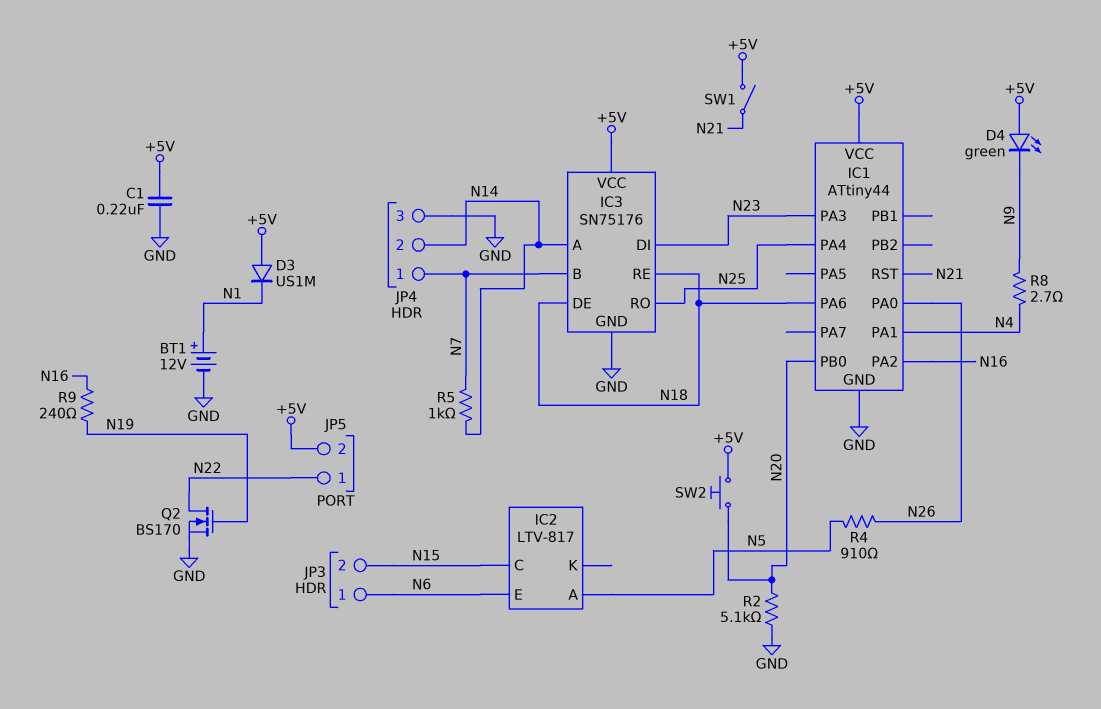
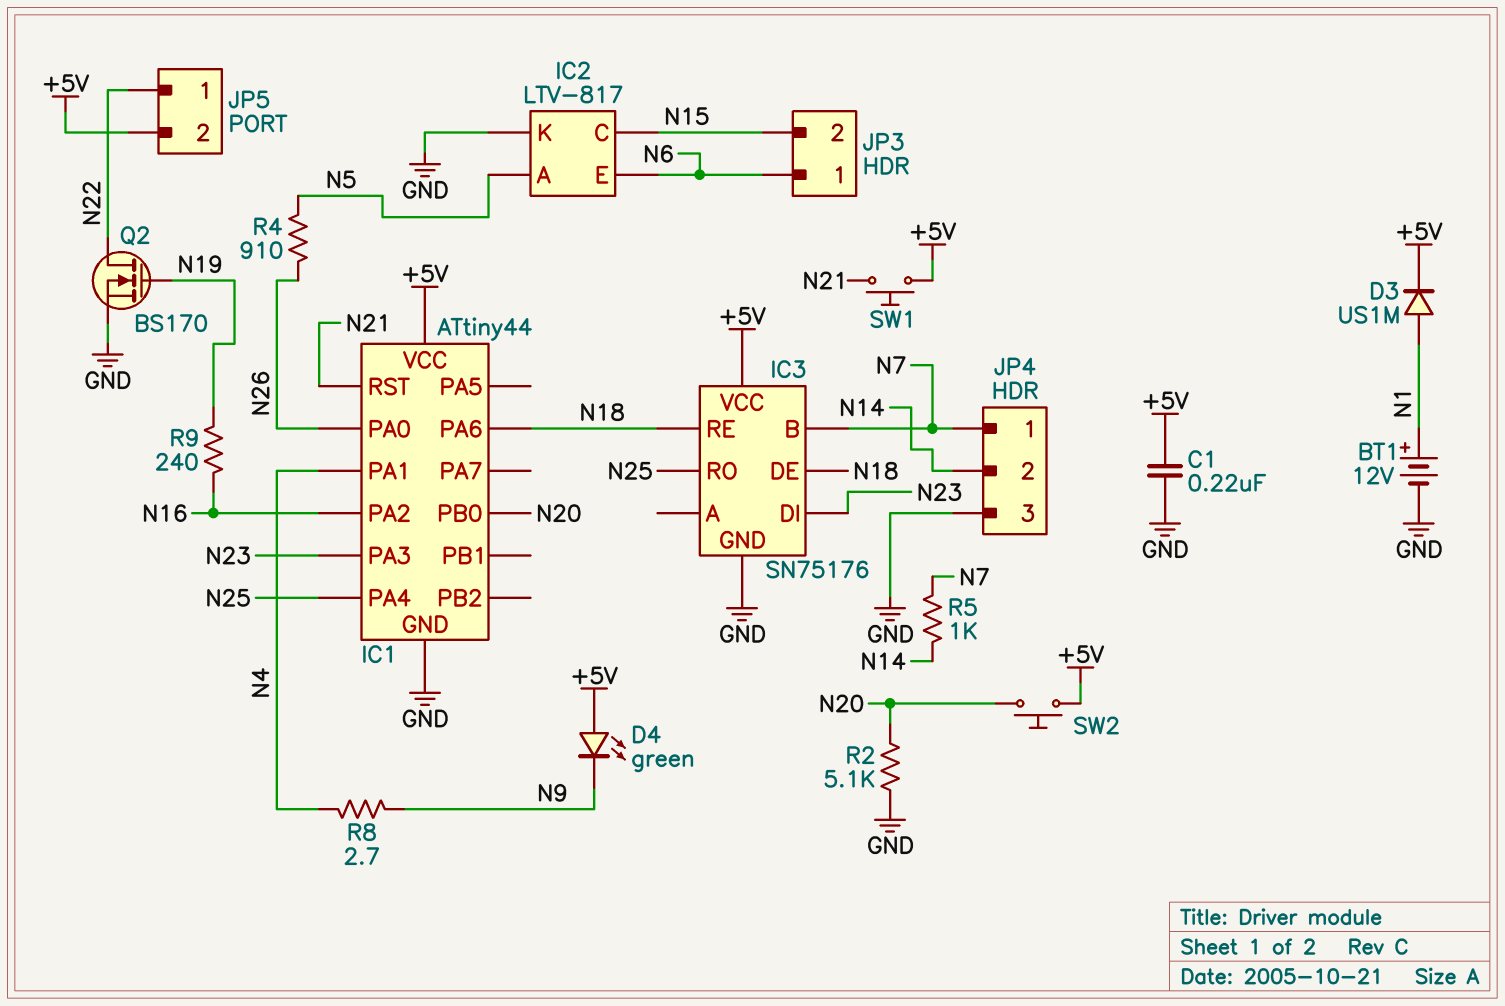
D3: diode US1M (A +5V, K N1) -> diode US1M (A N1, K +5V)
IC2 pin K: none -> GND
IC3 pin A: N14 -> none
SW1: switch (+5V, N21) -> button (+5V, N21)

